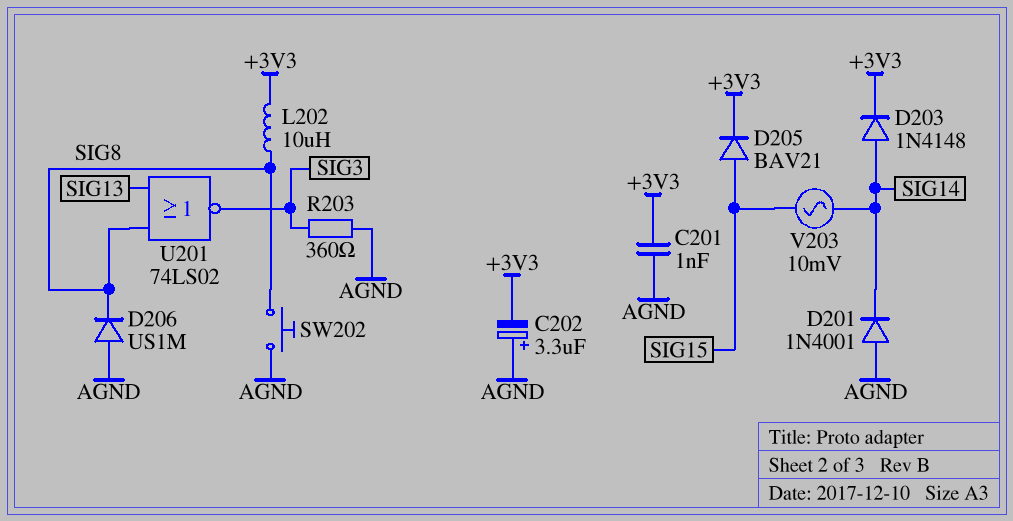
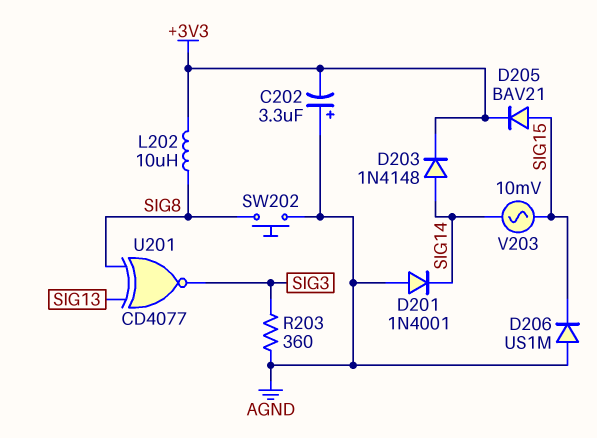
C201: 1nF (+3V3, AGND) -> none
D206: diode US1M (A AGND, K SIG8) -> diode US1M (A AGND, K SIG15)
U201: NOR 74LS02 (in SIG8, in SIG13, out SIG3) -> XNOR CD4077 (in SIG8, in SIG13, out SIG3)

